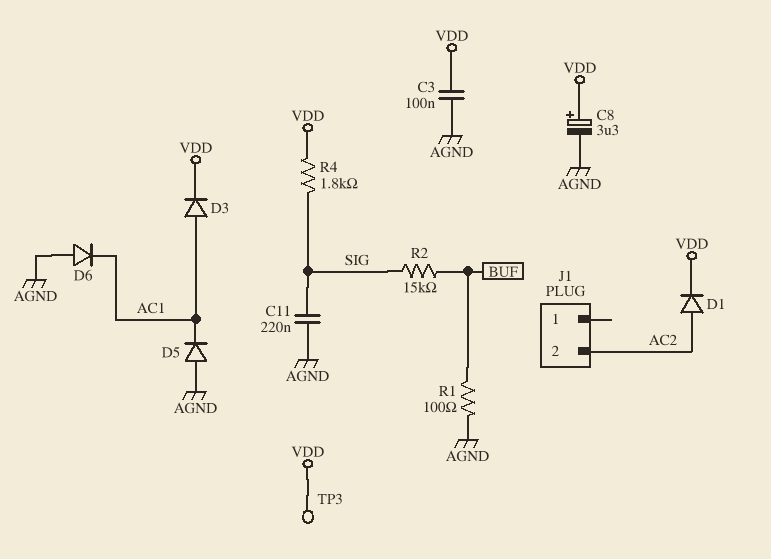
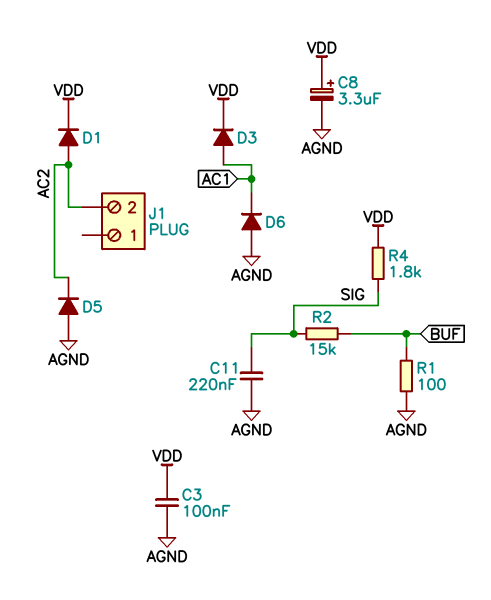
D5: diode (A AGND, K AC1) -> diode (A AGND, K AC2)
TP3: test point (VDD) -> none

